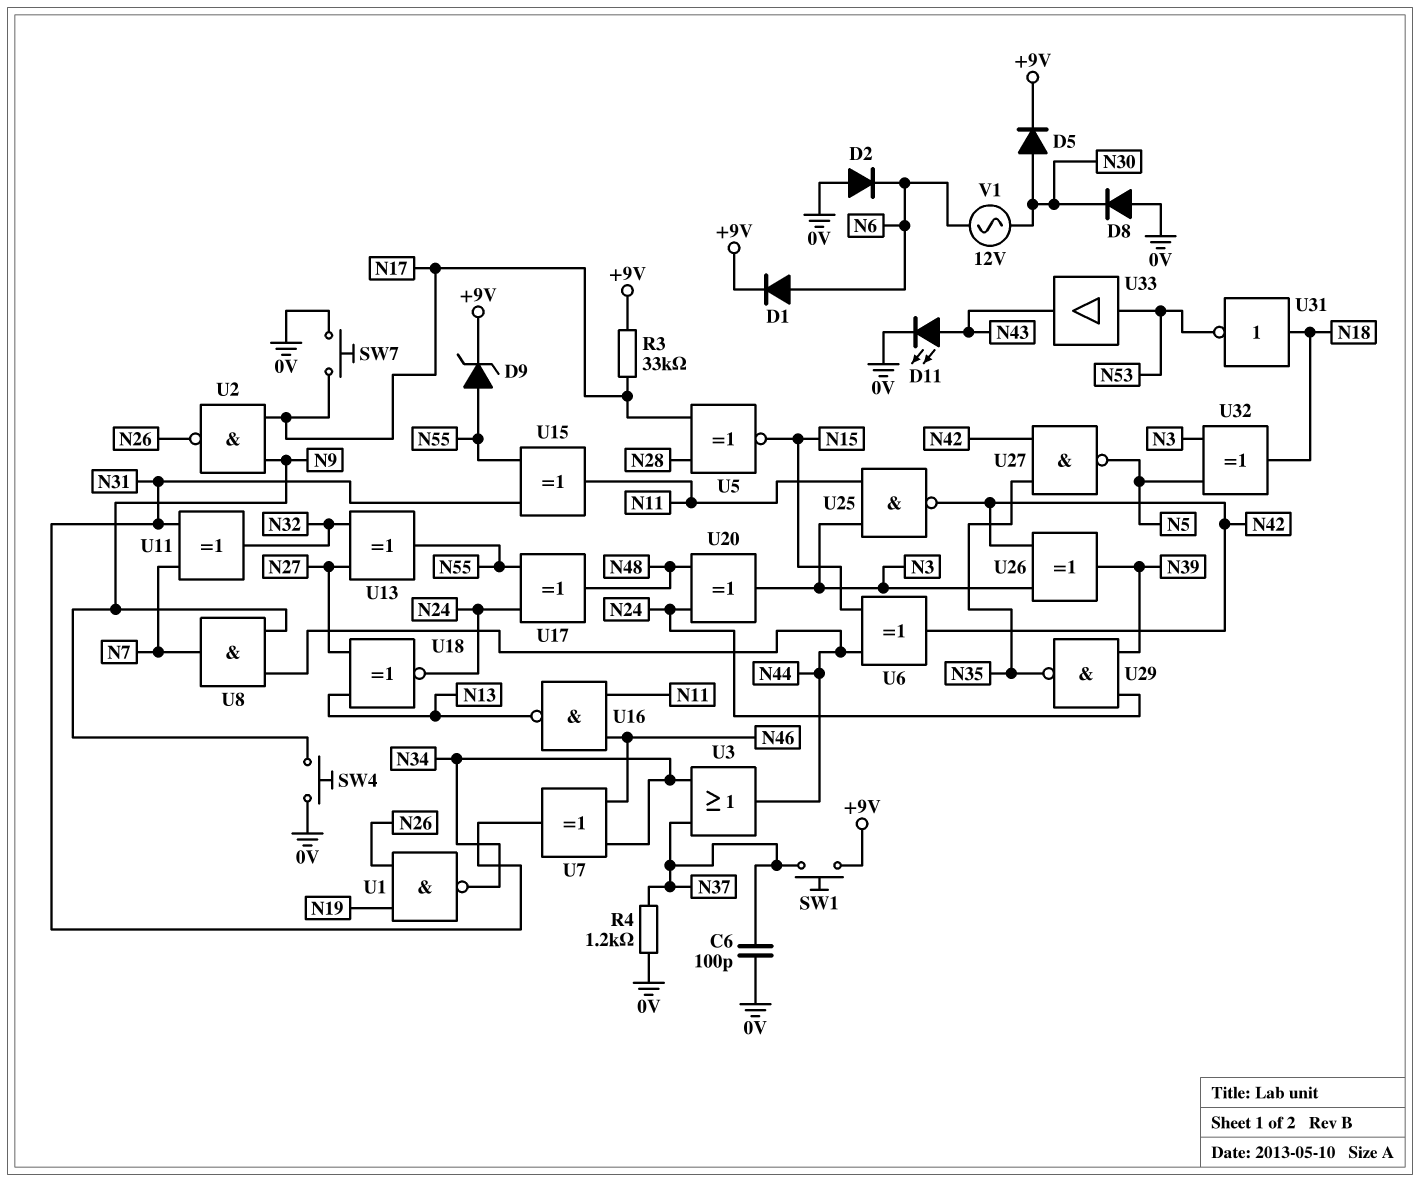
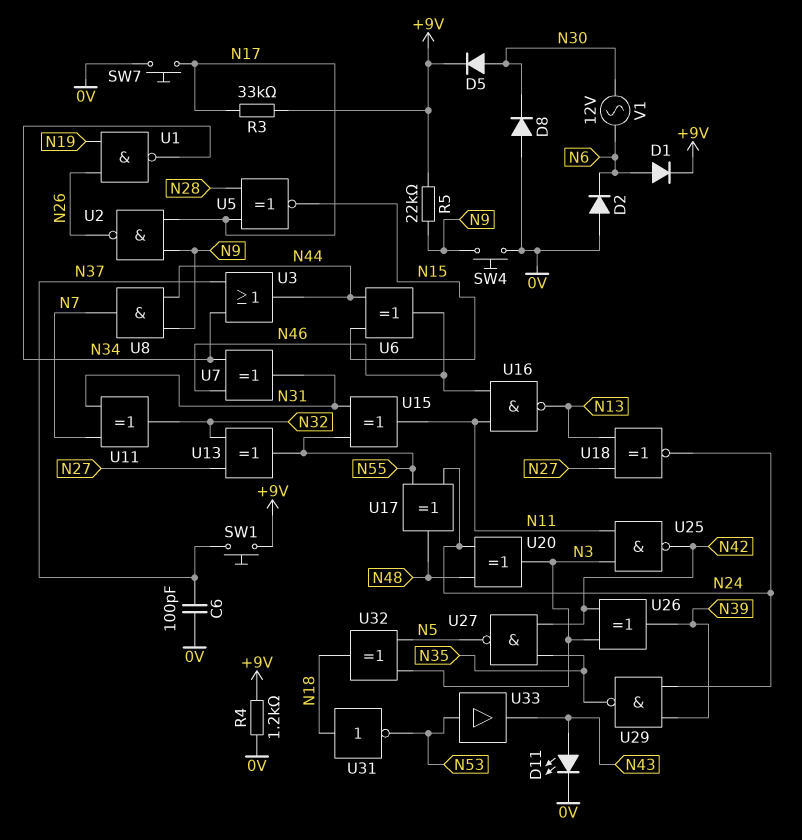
D9: zener (A N55, K +9V) -> none
R4: 1.2k (0V, N37) -> 1.2k (+9V, 0V)
R5: none -> 22k (+9V, N9)
U6: XOR (in N15, in N44, out N42) -> XOR (in N15, in N44, out N46)

